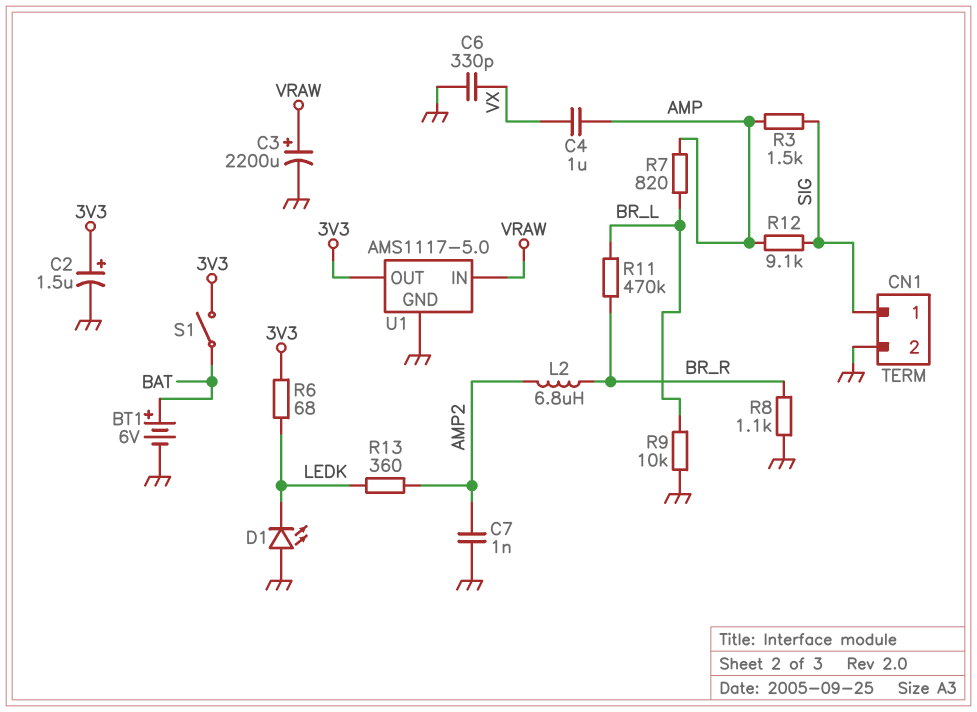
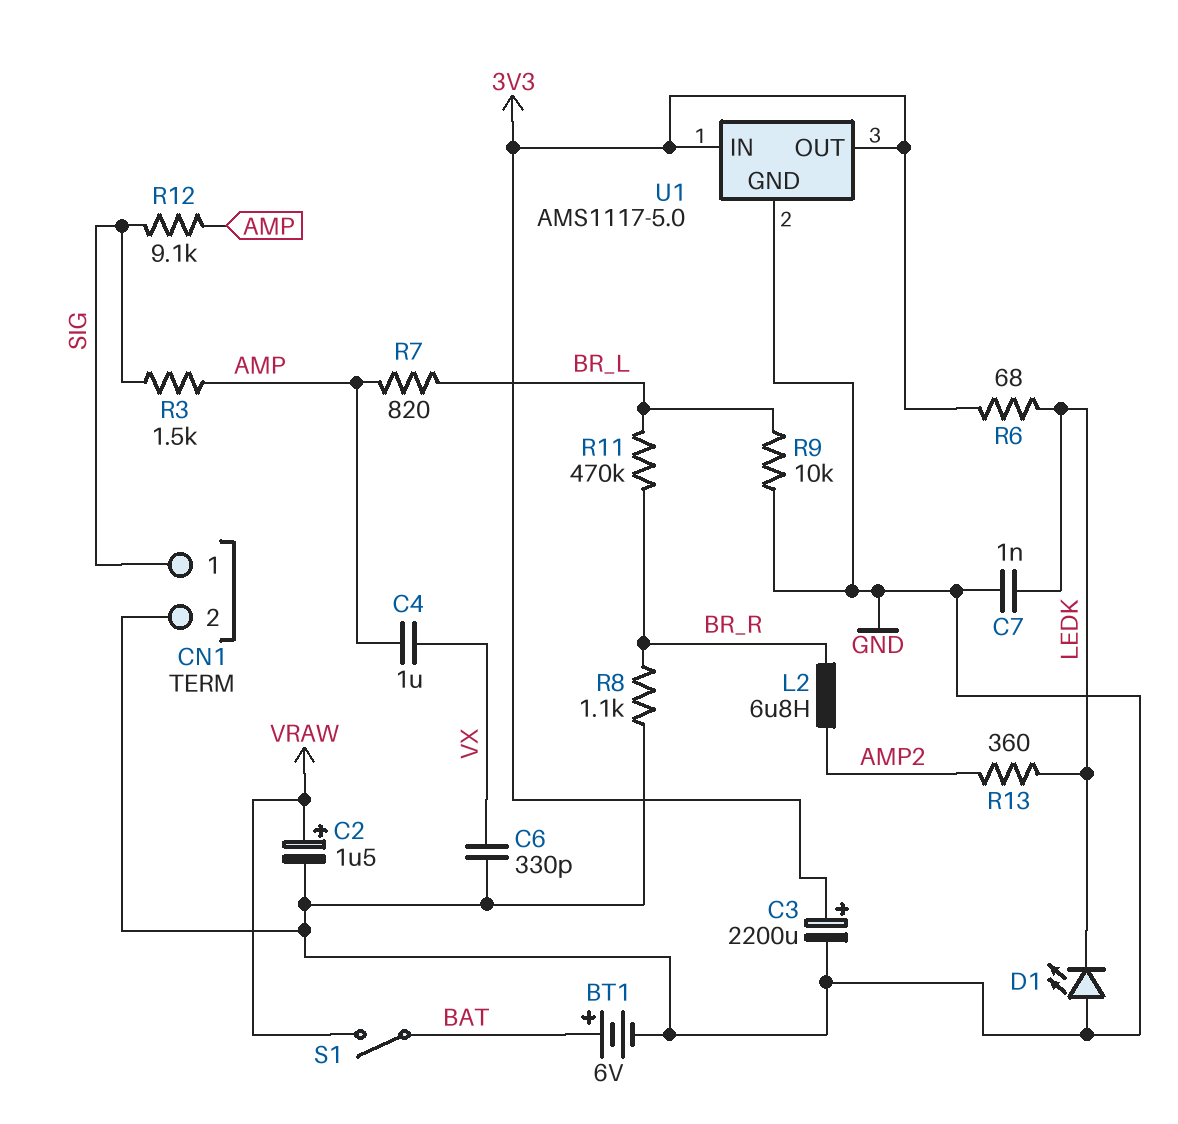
C2: 1.5uF (plus 3V3, minus GND) -> 1.5uF (plus VRAW, minus GND)
C3: 2200uF (plus VRAW, minus GND) -> 2200uF (plus 3V3, minus GND)
C7: 1nF (AMP2, GND) -> 1nF (GND, LEDK)
S1: switch (3V3, BAT) -> switch (BAT, VRAW)
U1 pin IN: VRAW -> 3V3

